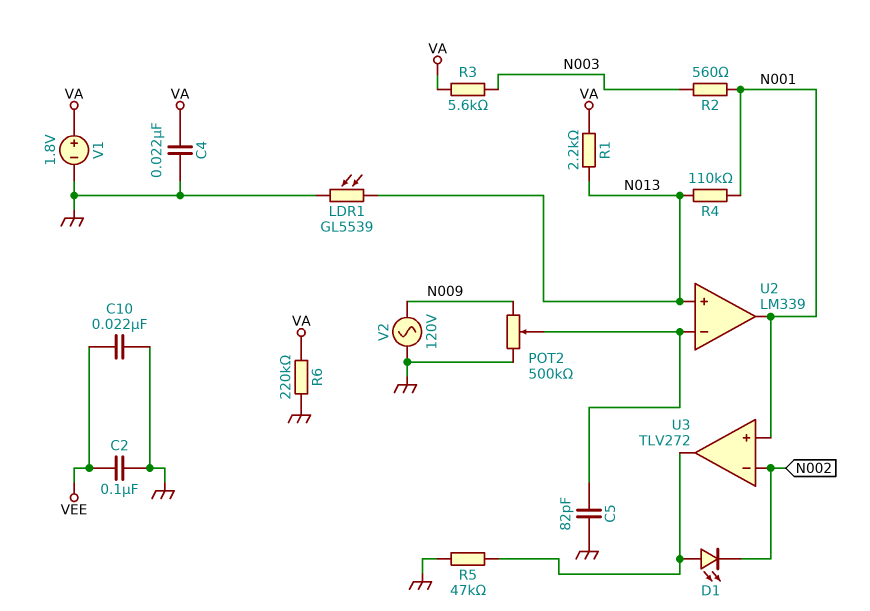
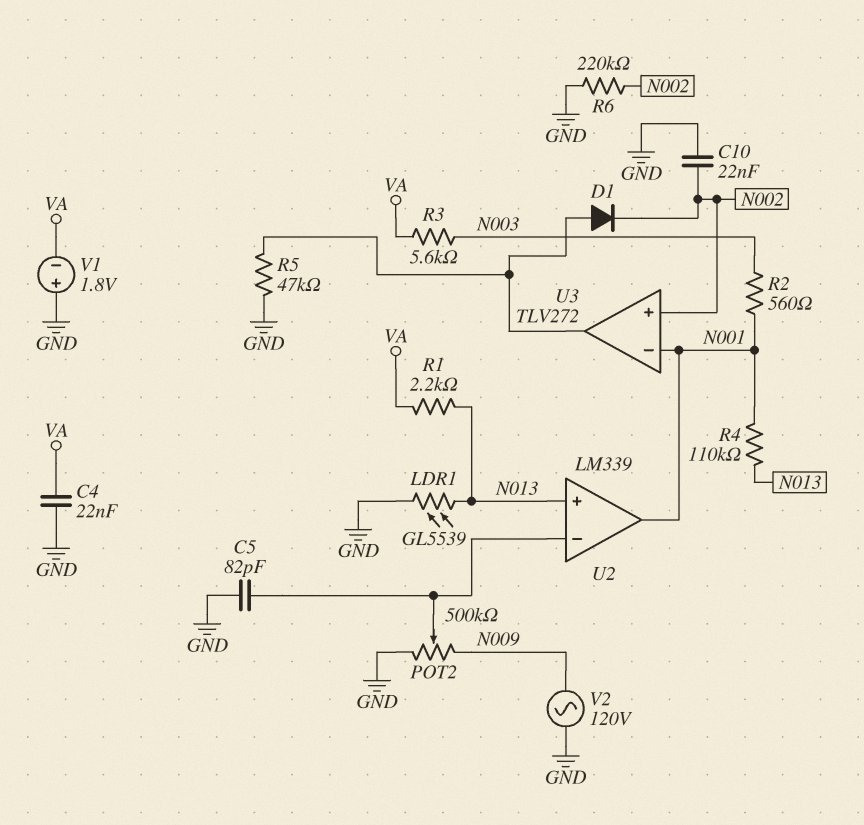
C2: 100nF (GND, VEE) -> none
C10: 22nF (GND, VEE) -> 22nF (GND, N002)
D1: LED (A U3/out, K N002) -> diode (A U3/out, K N002)
R6: 220k (GND, VA) -> 220k (GND, N002)
U3 pin in+: N001 -> N002
U3 pin in-: N002 -> N001
V1: 1.8V (plus VA, minus GND) -> 1.8V (plus GND, minus VA)

